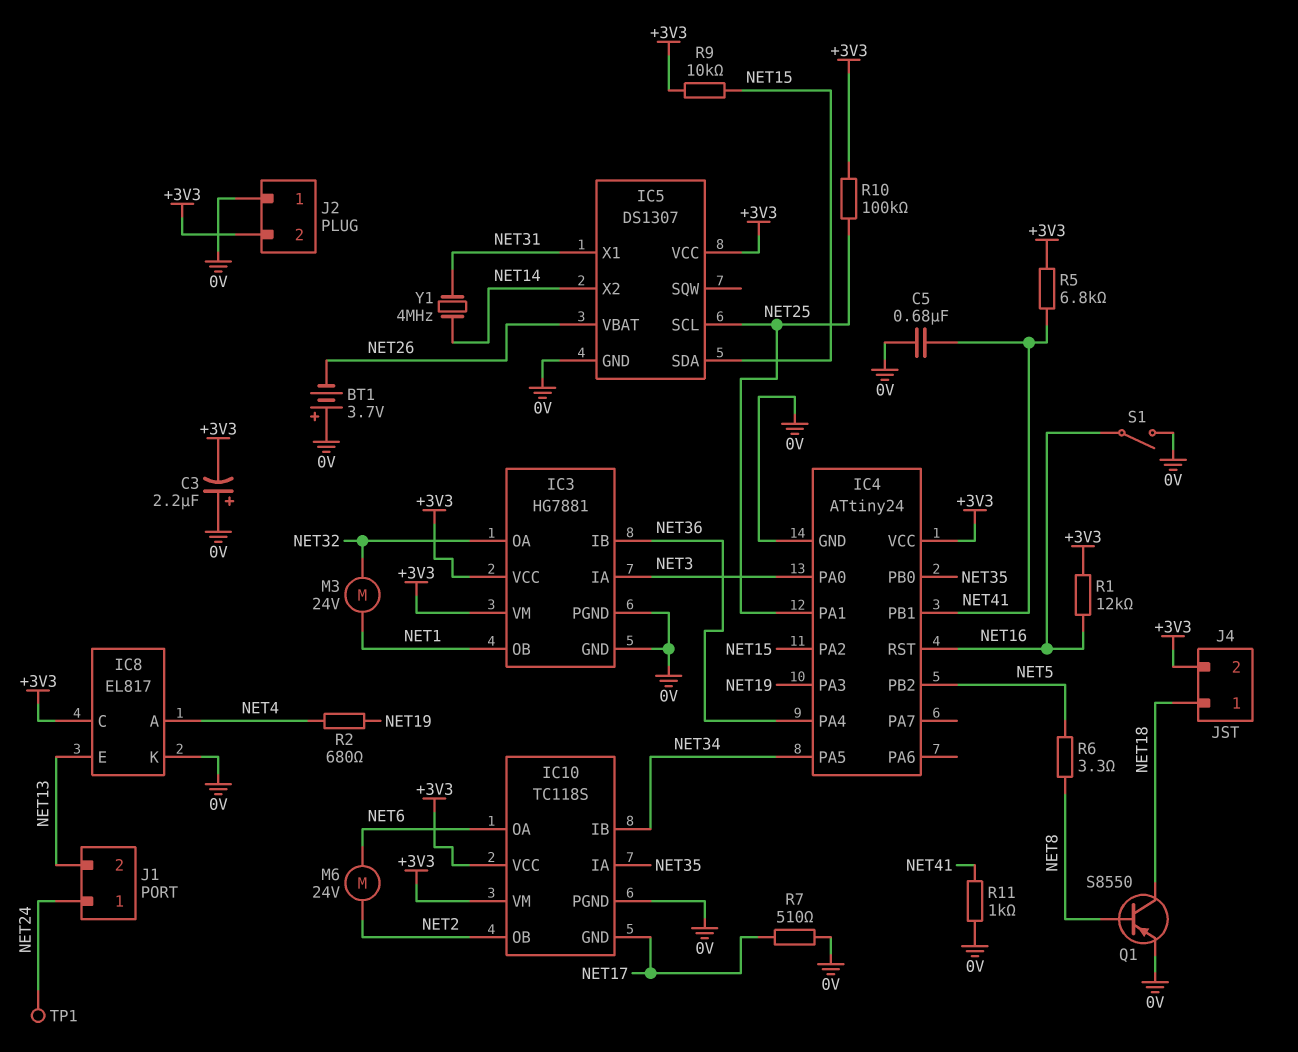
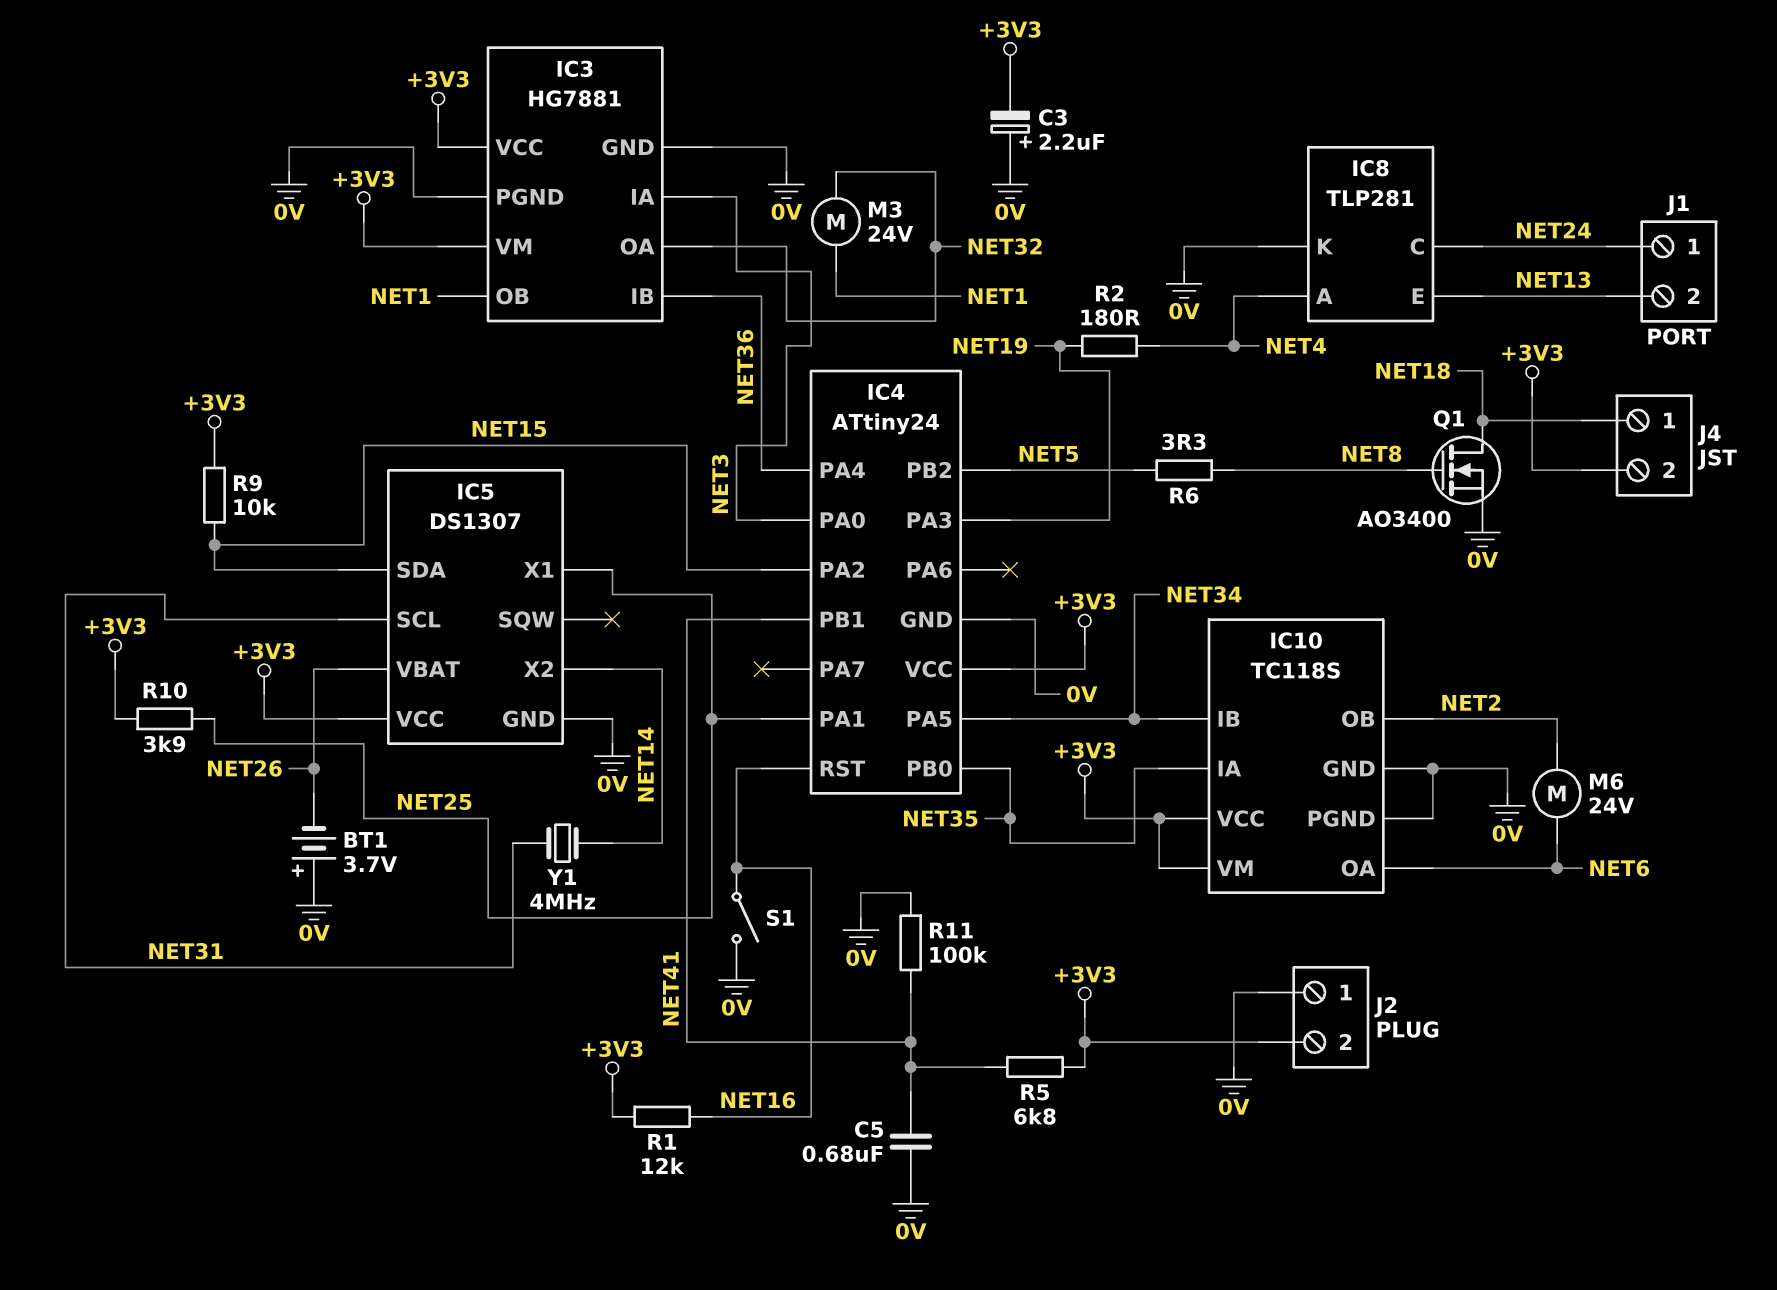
IC5 pin SCL: NET25 -> NET31
IC5 pin X1: NET31 -> NET25
IC8: EL817 -> TLP281
IC8 pin C: +3V3 -> NET24
IC10 pin GND: NET17 -> 0V
Q1: PNP S8550 (B NET8, C NET18, E 0V) -> NMOS AO3400 (G NET8, D NET18, S 0V)
R2: 680 (NET4, NET19) -> 180 (NET4, NET19)
R7: 510 (0V, NET17) -> none
R10: 100k (+3V3, NET25) -> 3.9k (+3V3, NET25)
R11: 1k (0V, NET41) -> 100k (0V, NET41)
TP1: test point (NET24) -> none

